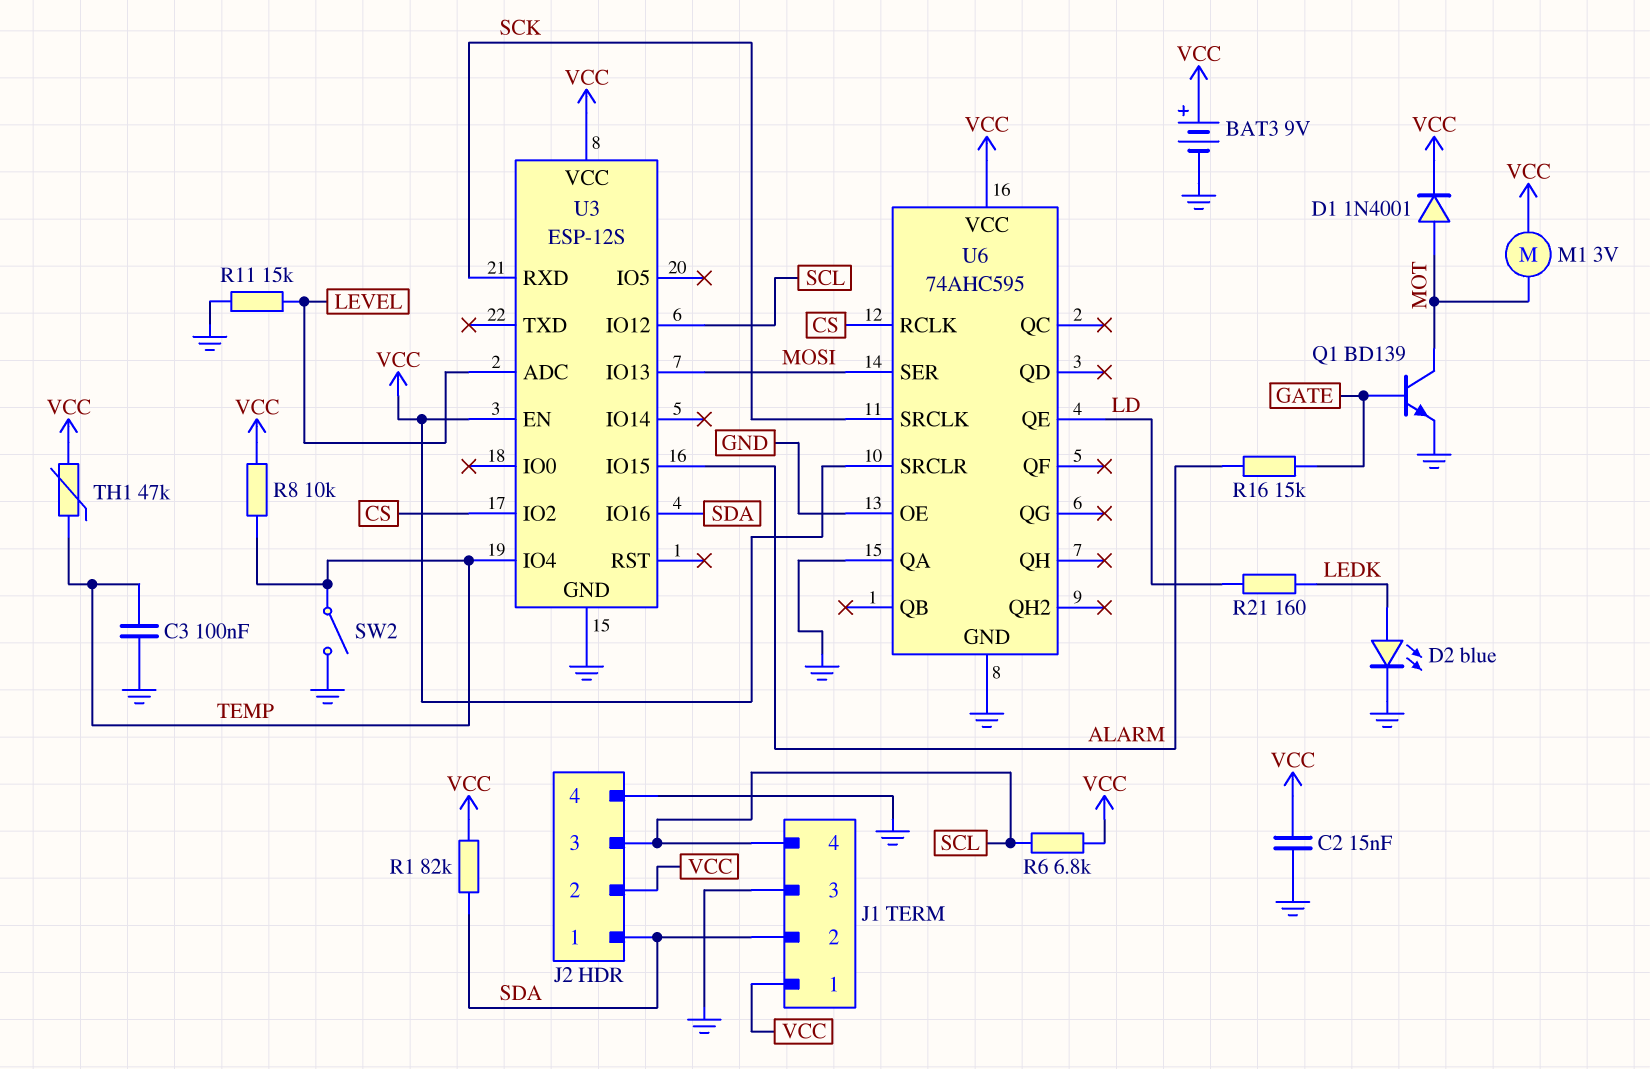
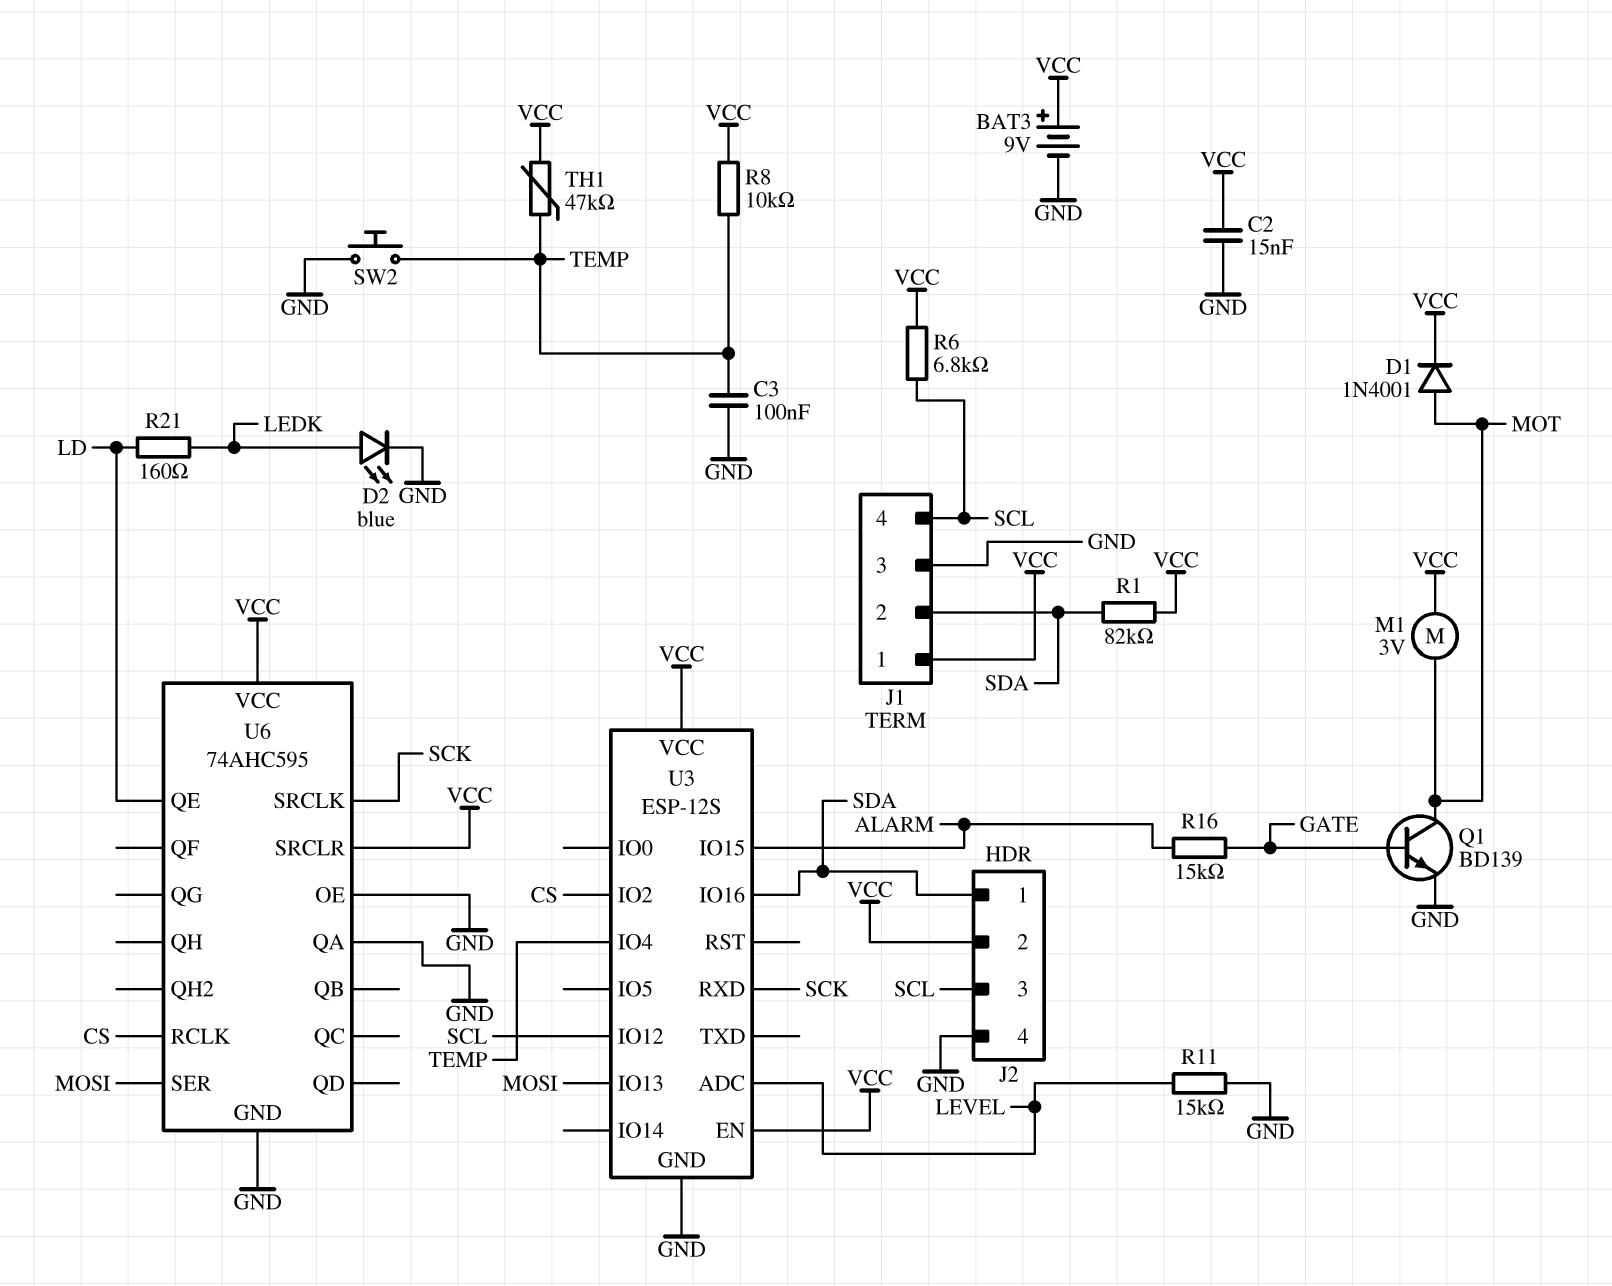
SW2: switch (GND, TEMP) -> button (GND, TEMP)

